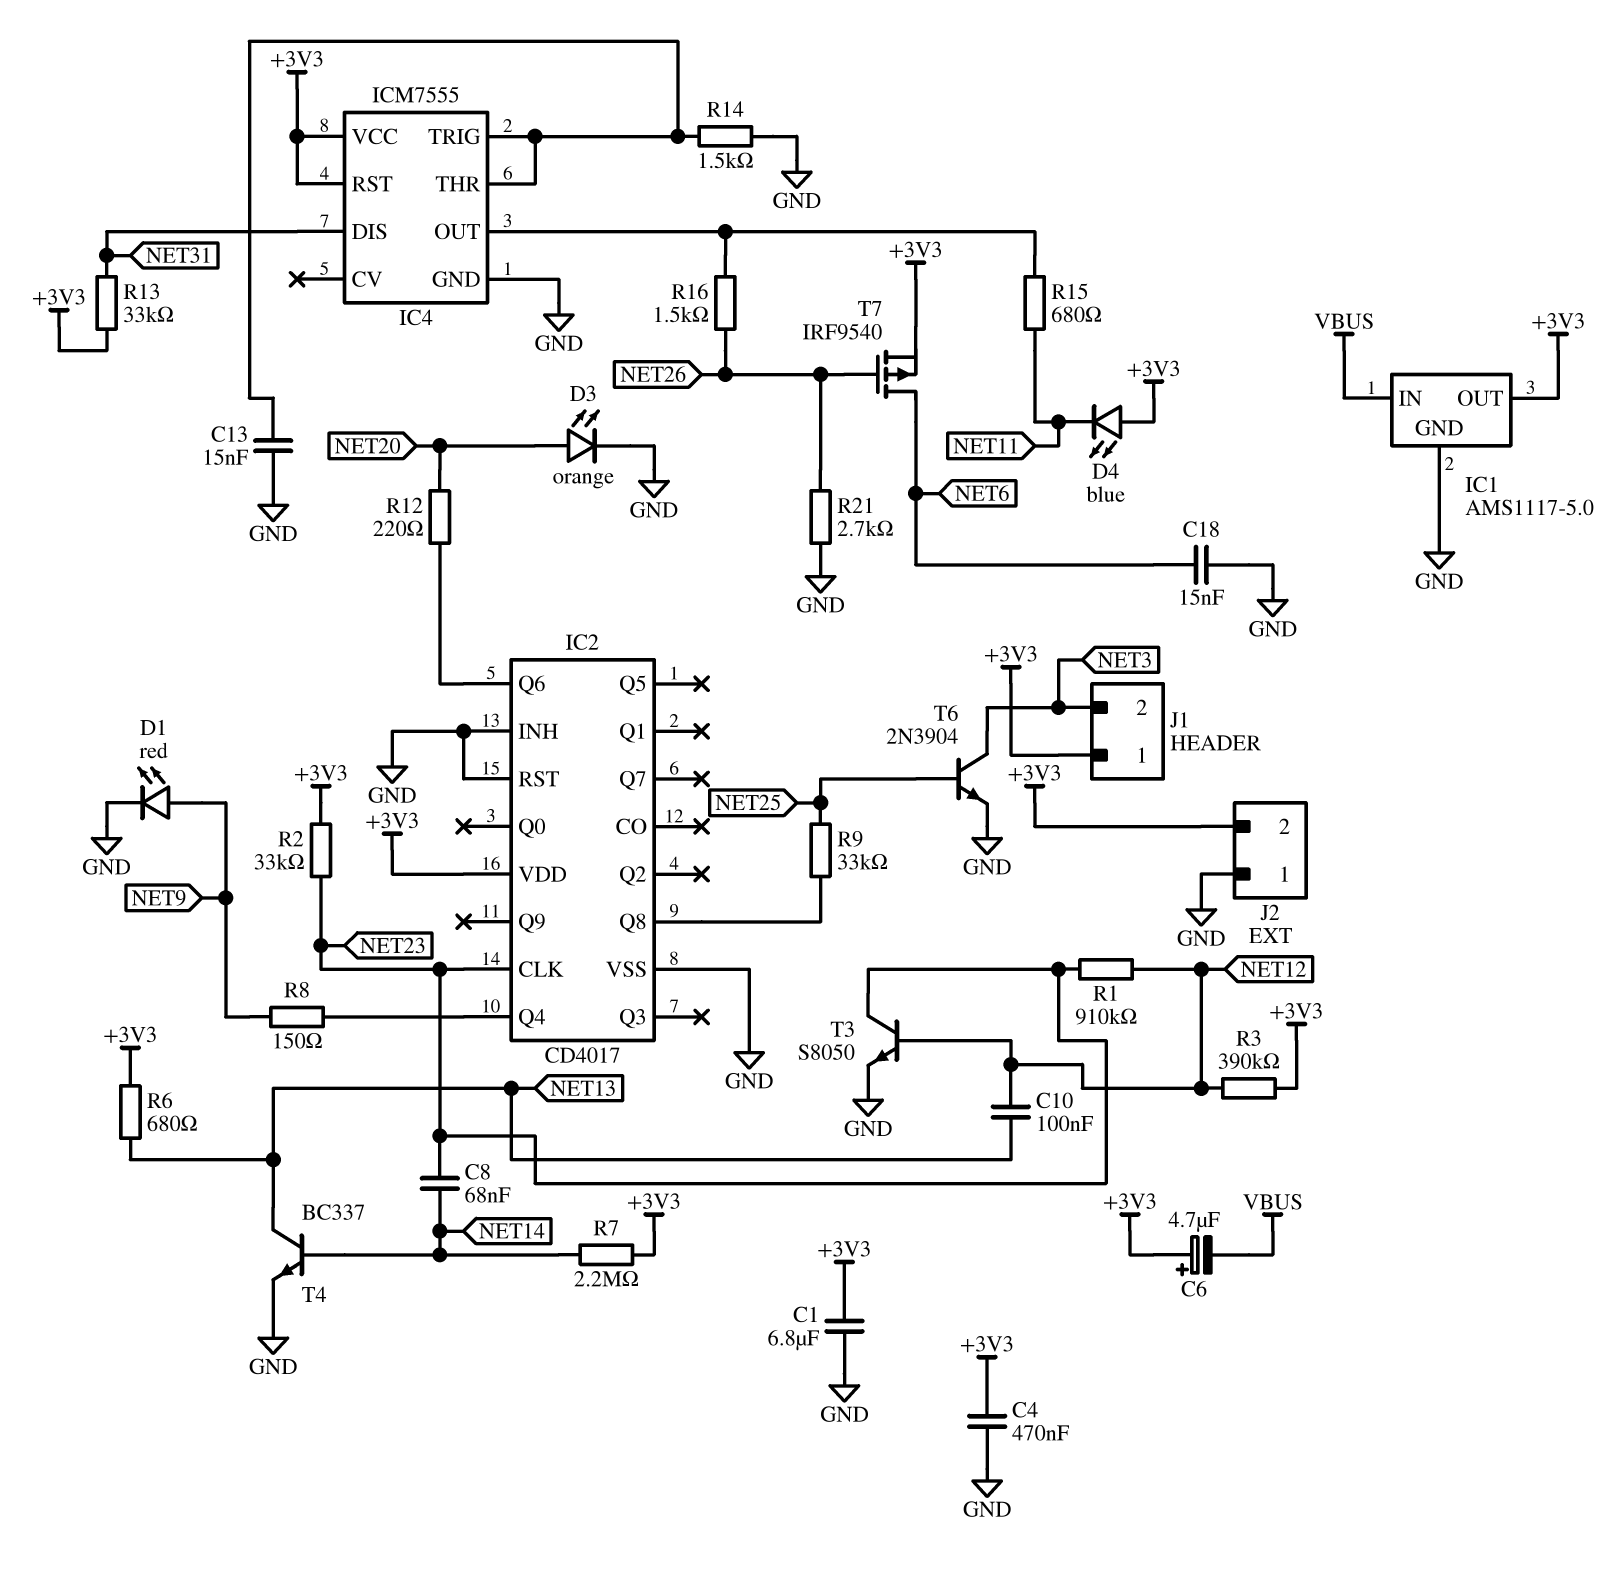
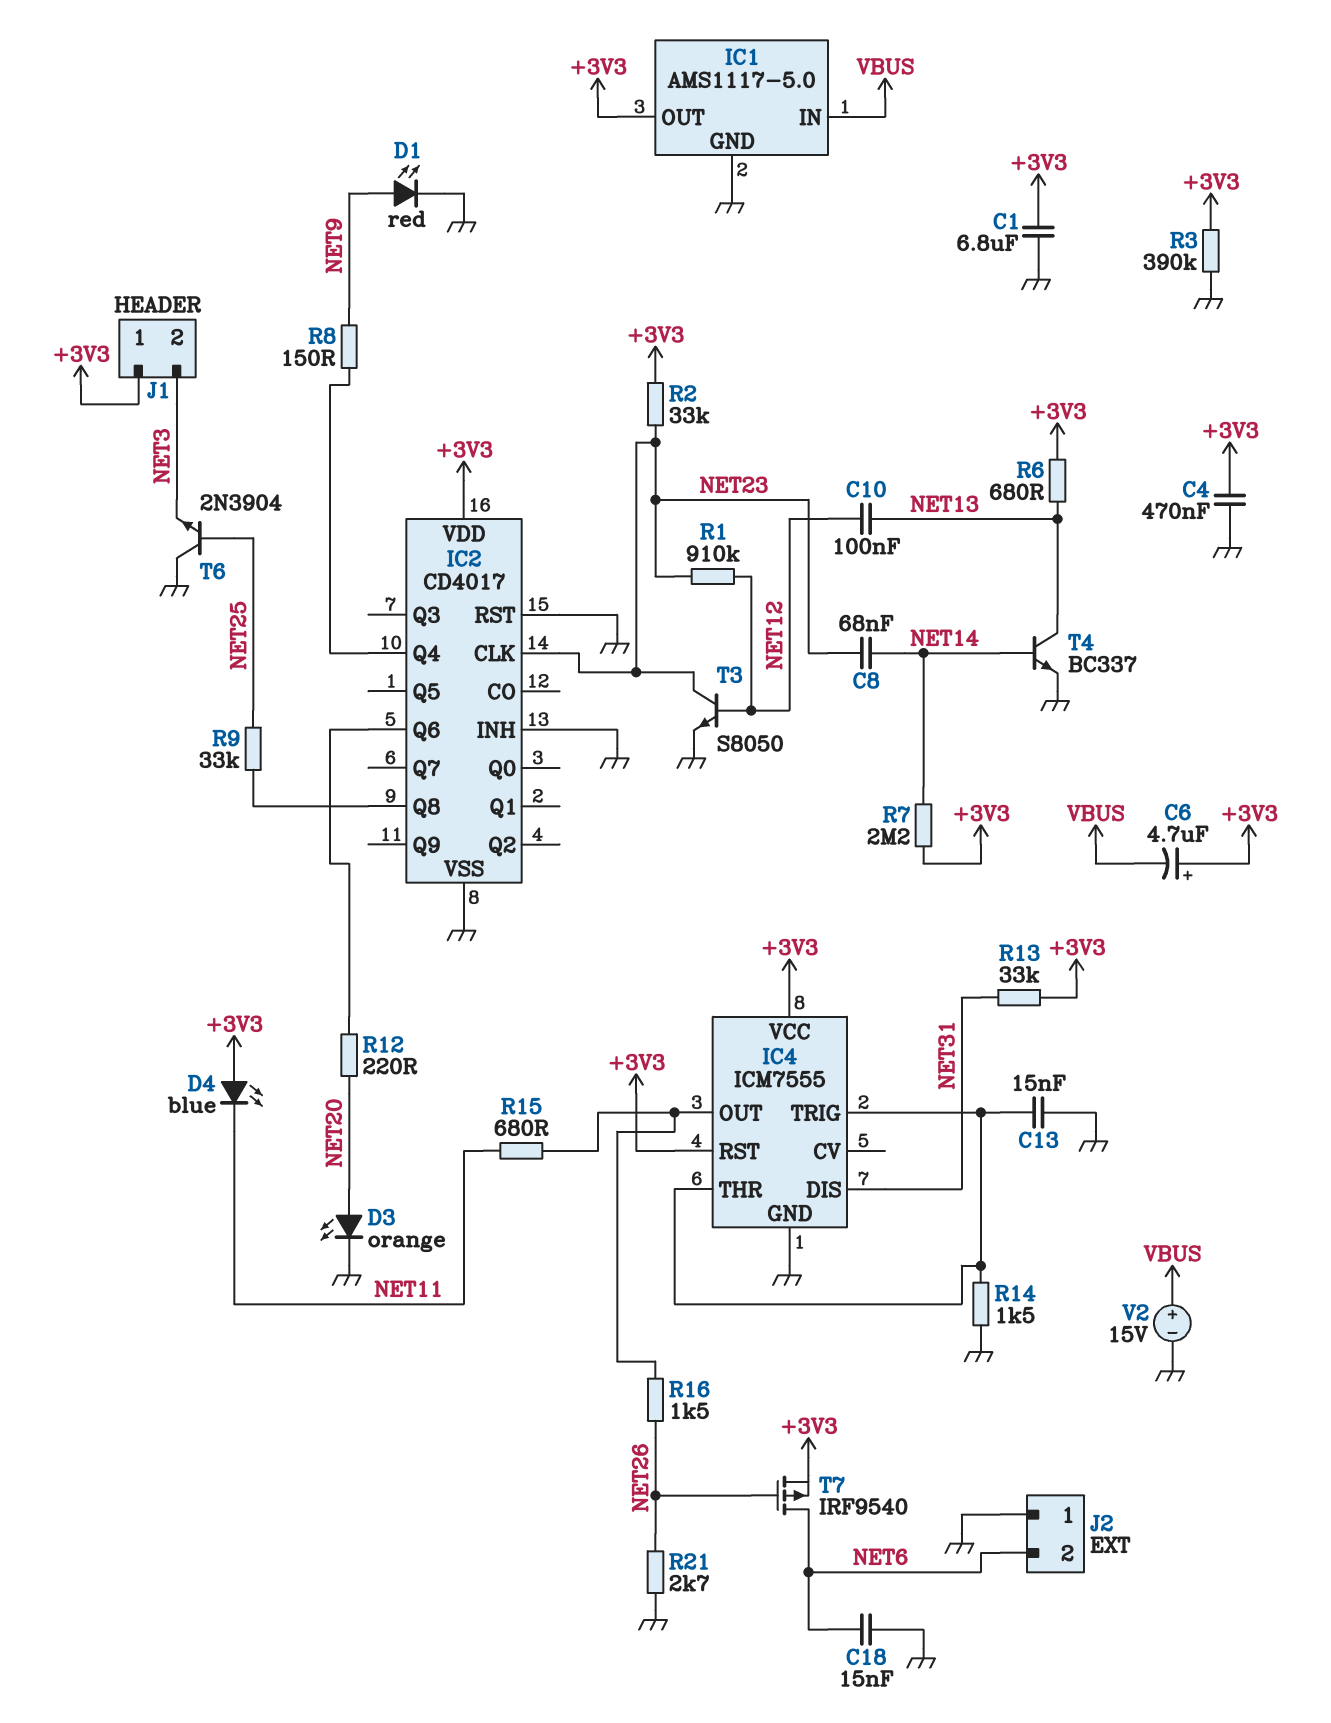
J2 pin 2: +3V3 -> NET6
R3: 390k (+3V3, NET12) -> 390k (+3V3, GND)
T6: NPN 2N3904 (B NET25, C NET3, E GND) -> NPN 2N3904 (B NET25, C GND, E NET3)
V2: none -> 15V (plus VBUS, minus GND)

